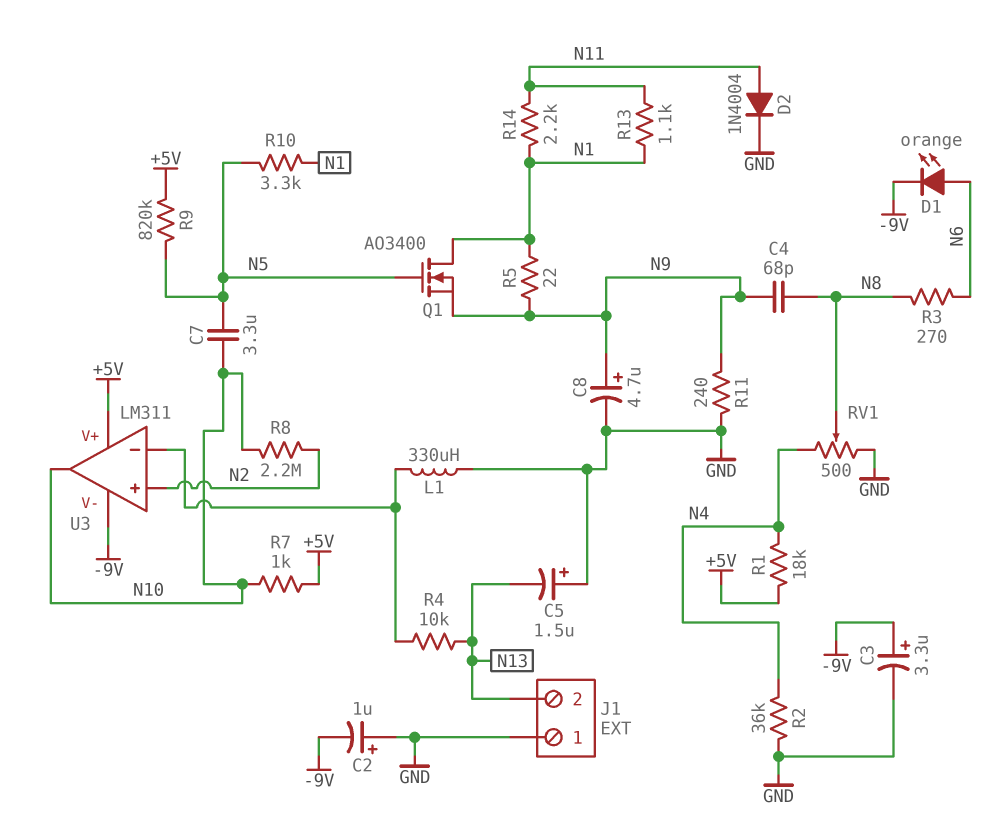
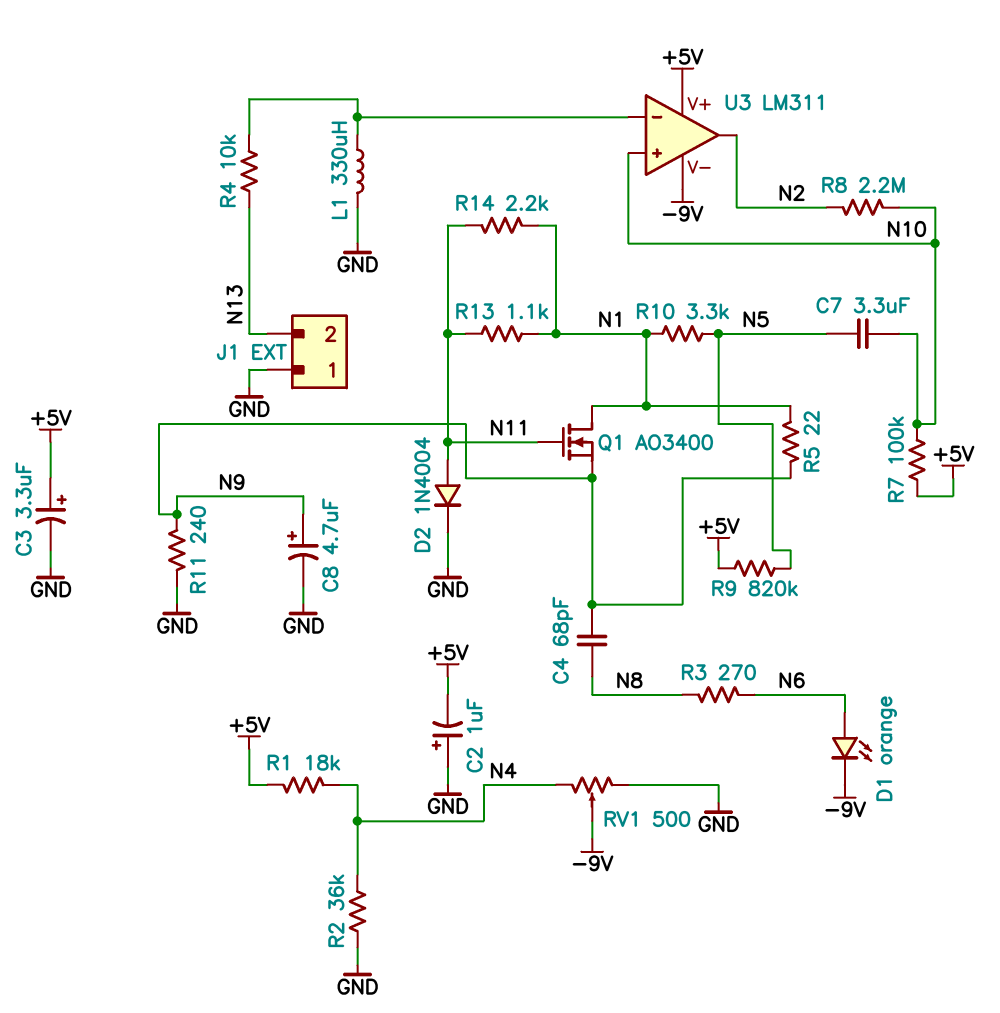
C2: 1uF (plus GND, minus -9V) -> 1uF (plus GND, minus +5V)
C3: 3.3uF (plus -9V, minus GND) -> 3.3uF (plus +5V, minus GND)
C5: 1.5uF (plus GND, minus N13) -> none
Q1: NMOS AO3400 (G N5, D N1, S N9) -> NMOS AO3400 (G N11, D N1, S N9)
R7: 1k (+5V, N10) -> 100k (+5V, N10)
RV1: 500 (GND, N4, wiper N8) -> 500 (GND, N4, wiper -9V)
U3 pin in+: N2 -> N10
U3 pin out: N10 -> N2

